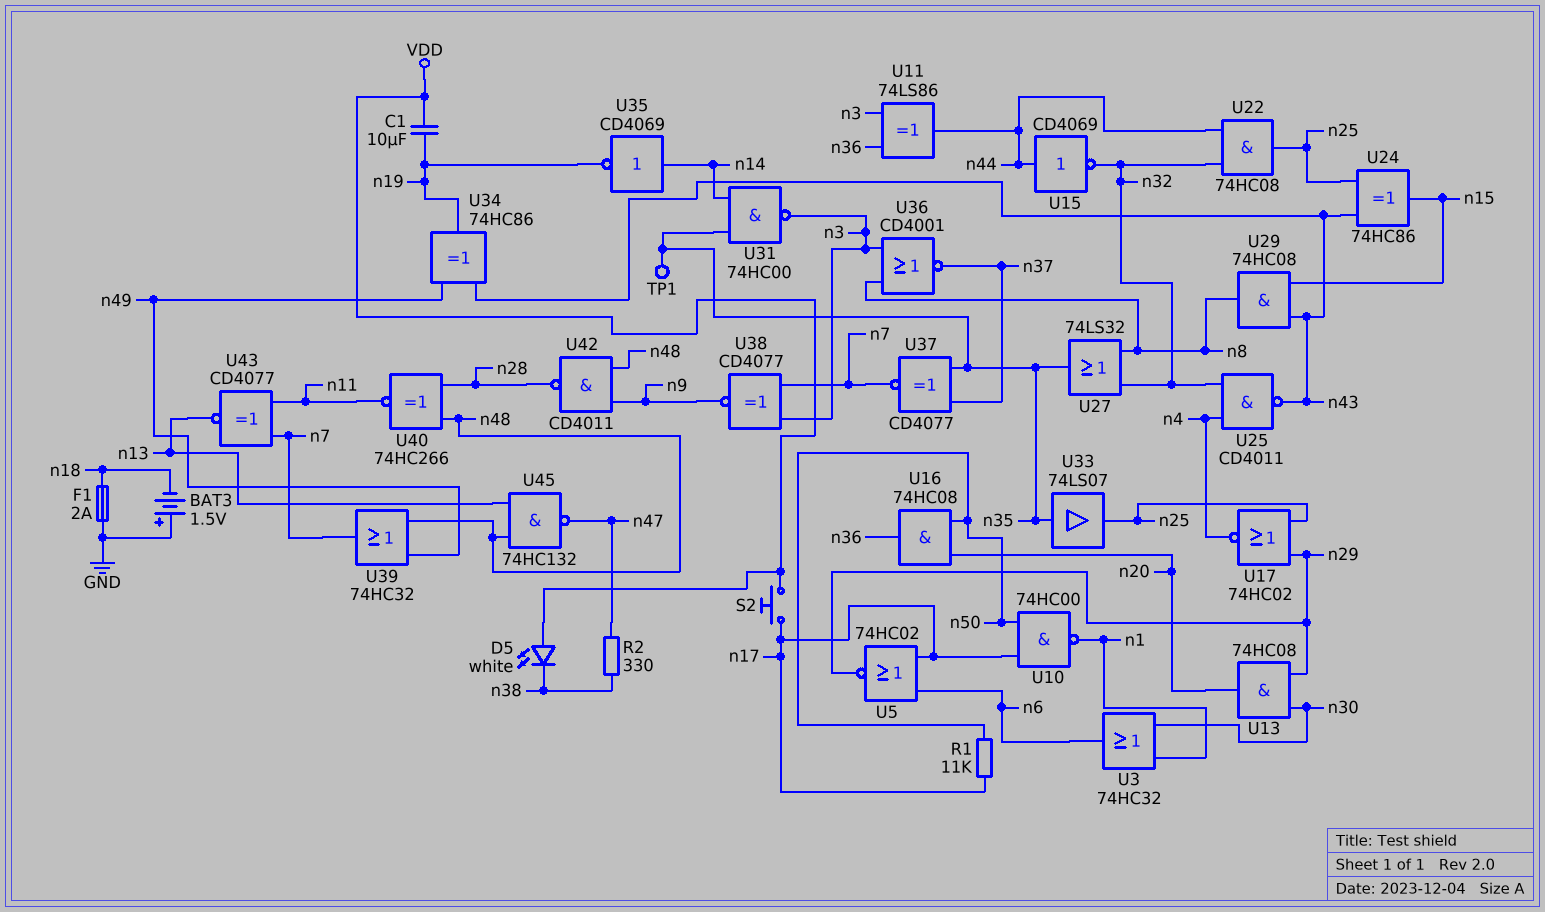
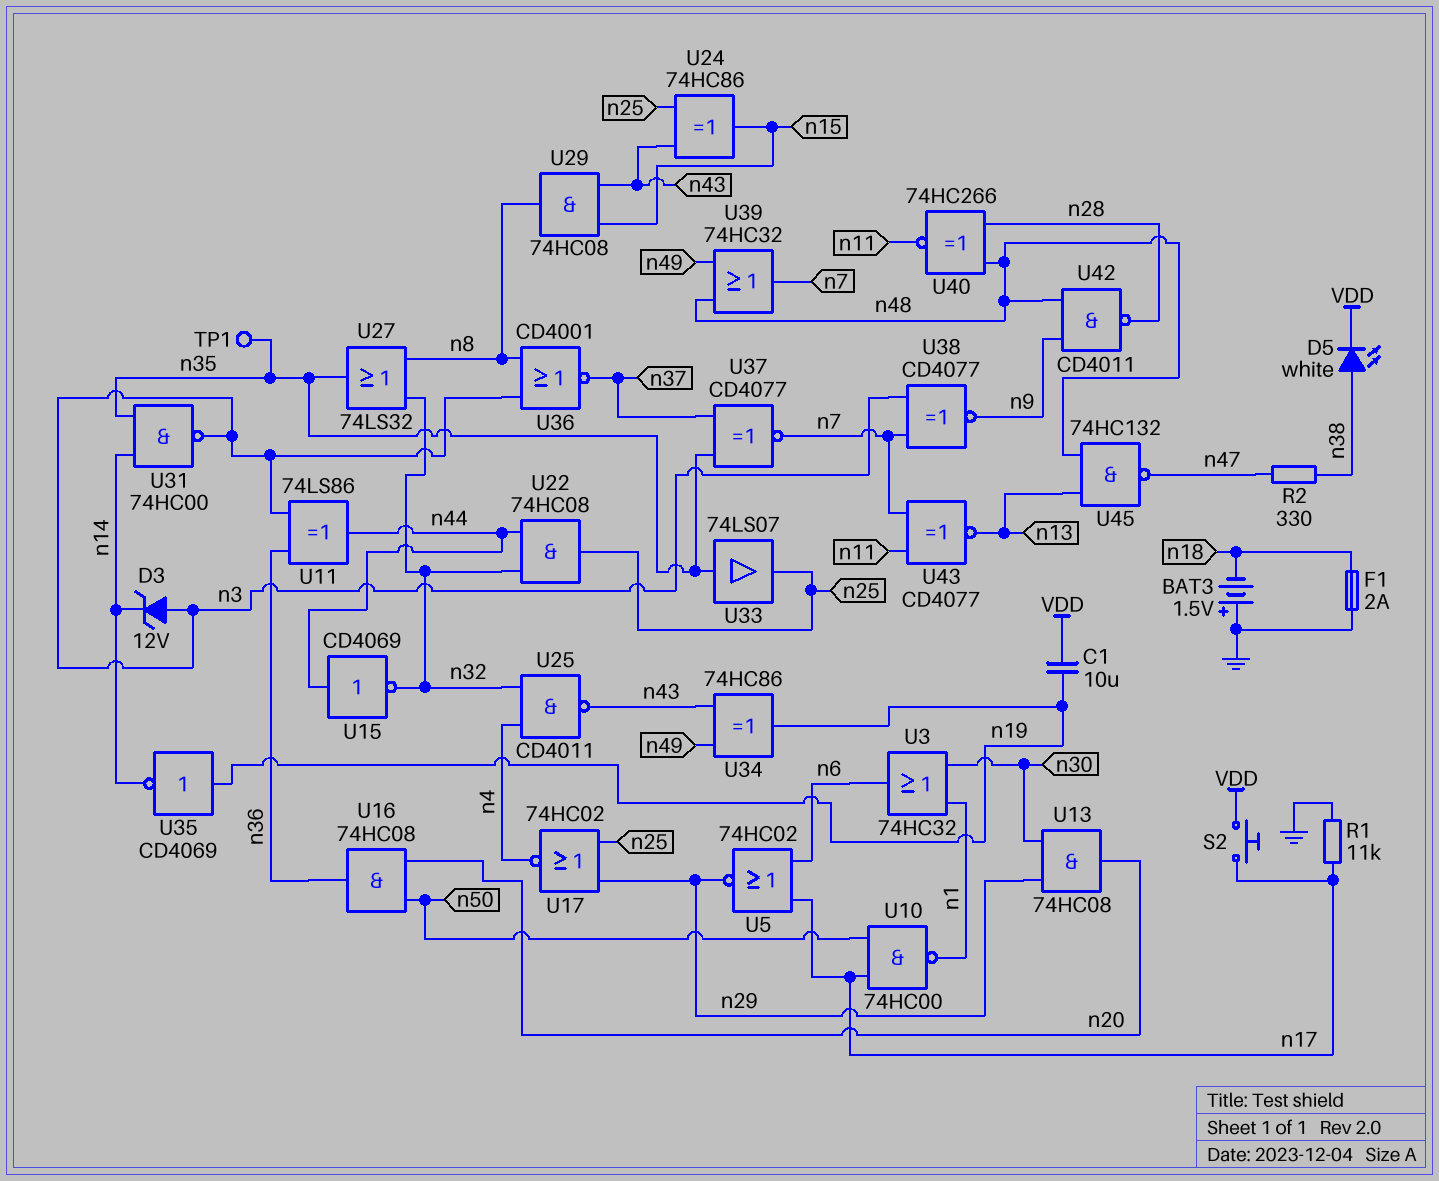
D3: none -> zener 12V (A n3, K n14)
D5: LED white (A VDD, K n38) -> LED white (A n38, K VDD)
R1: 11k (n17, n50) -> 11k (GND, n17)
U35: NOT CD4069 (in n14, out n19) -> NOT CD4069 (in n19, out n14)

